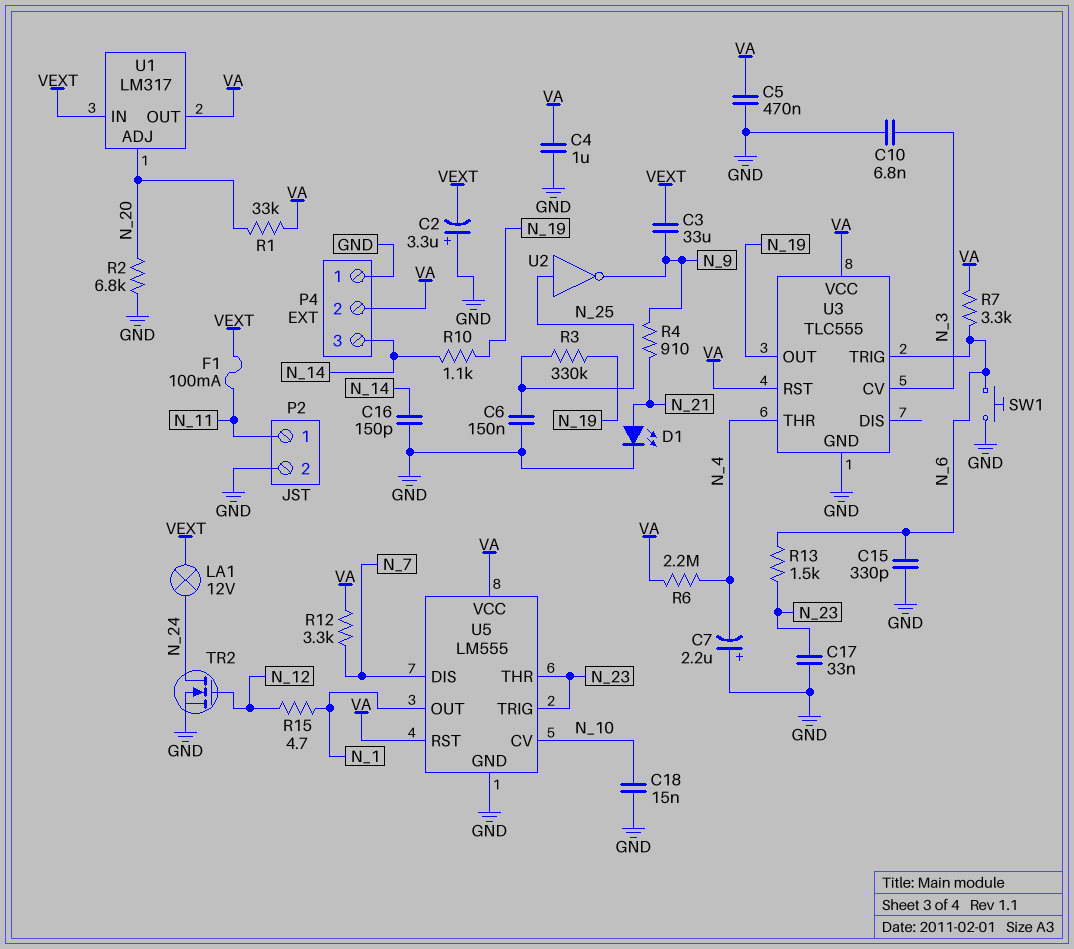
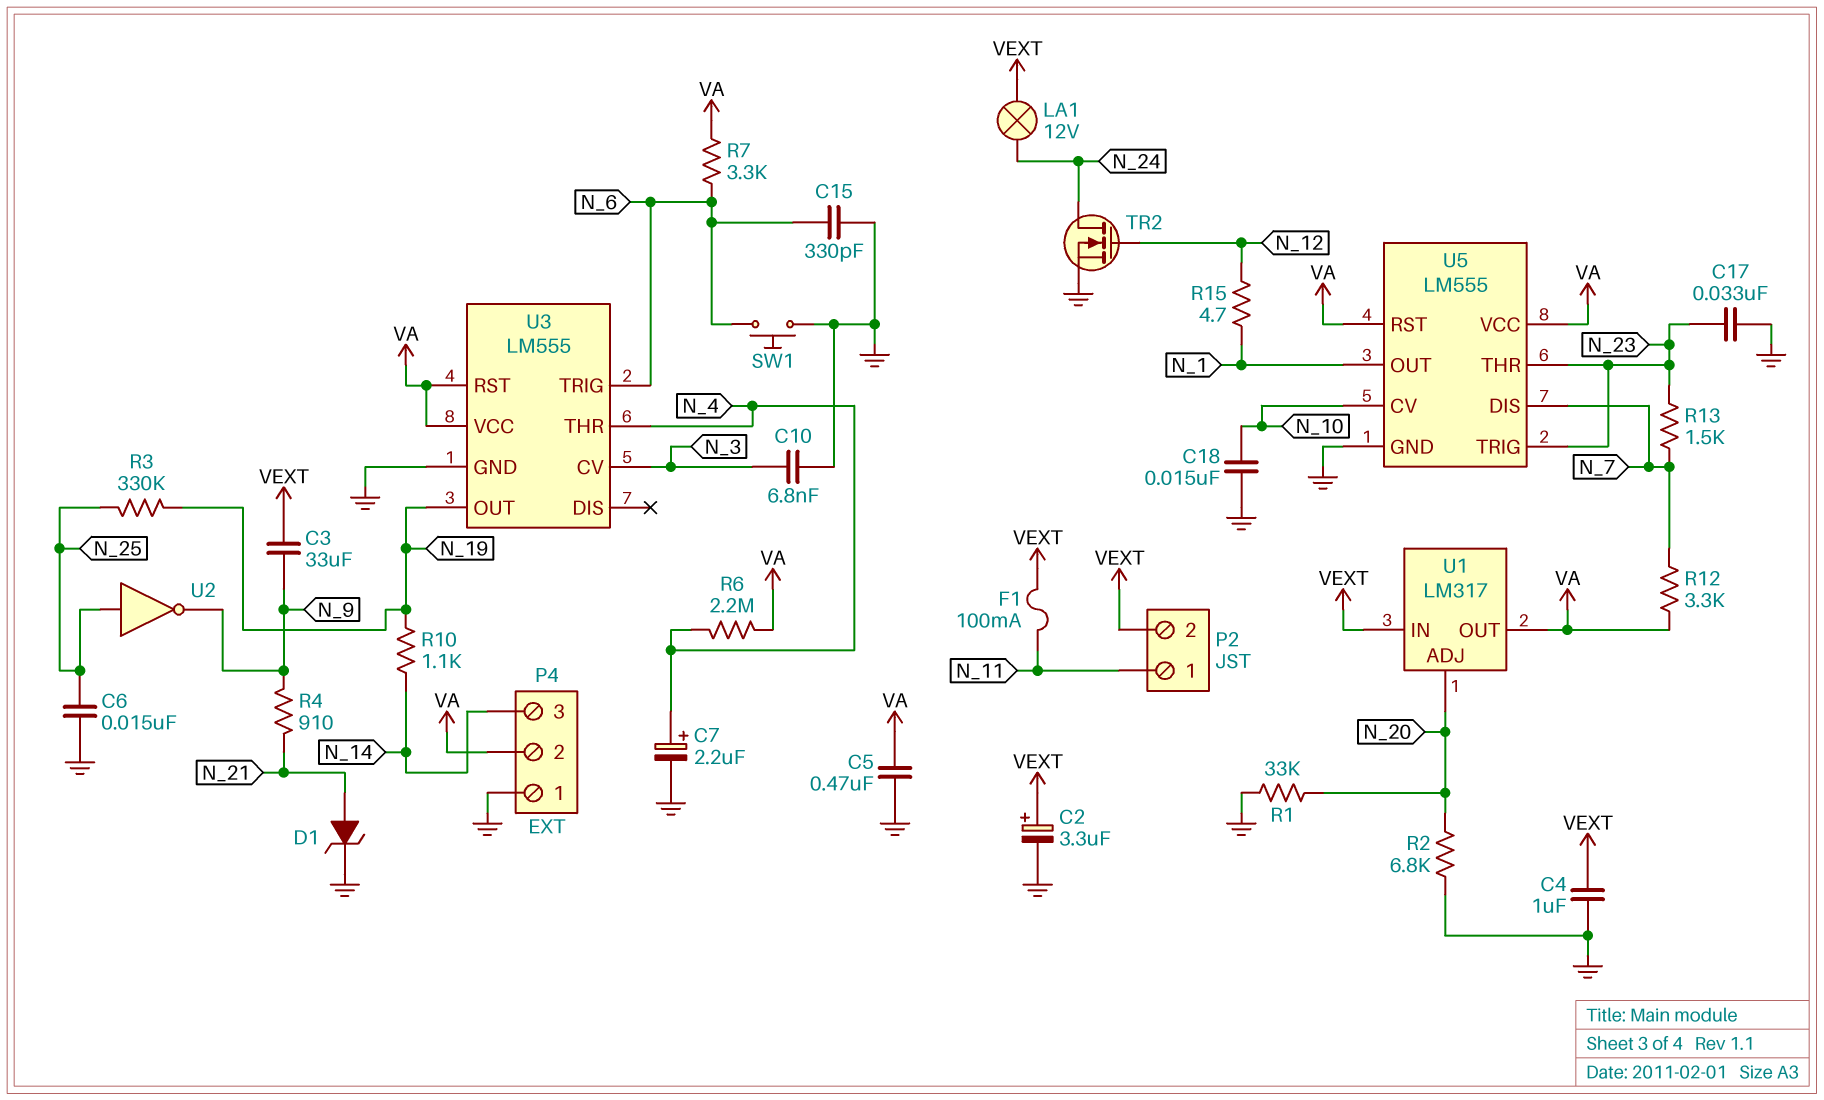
C2: 3.3uF (plus GND, minus VEXT) -> 3.3uF (plus VEXT, minus GND)
C4: 1uF (GND, VA) -> 1uF (GND, VEXT)
C6: 150nF (GND, N_25) -> 15nF (GND, N_25)
C7: 2.2uF (plus GND, minus N_4) -> 2.2uF (plus N_4, minus GND)
C16: 150pF (GND, N_14) -> none
D1: LED (A N_21, K GND) -> zener (A N_21, K GND)
P2 pin 2: GND -> VEXT
R1: 33k (N_20, VA) -> 33k (GND, N_20)
R13: 1.5k (N_6, N_23) -> 1.5k (N_7, N_23)
U3: TLC555 -> LM555

